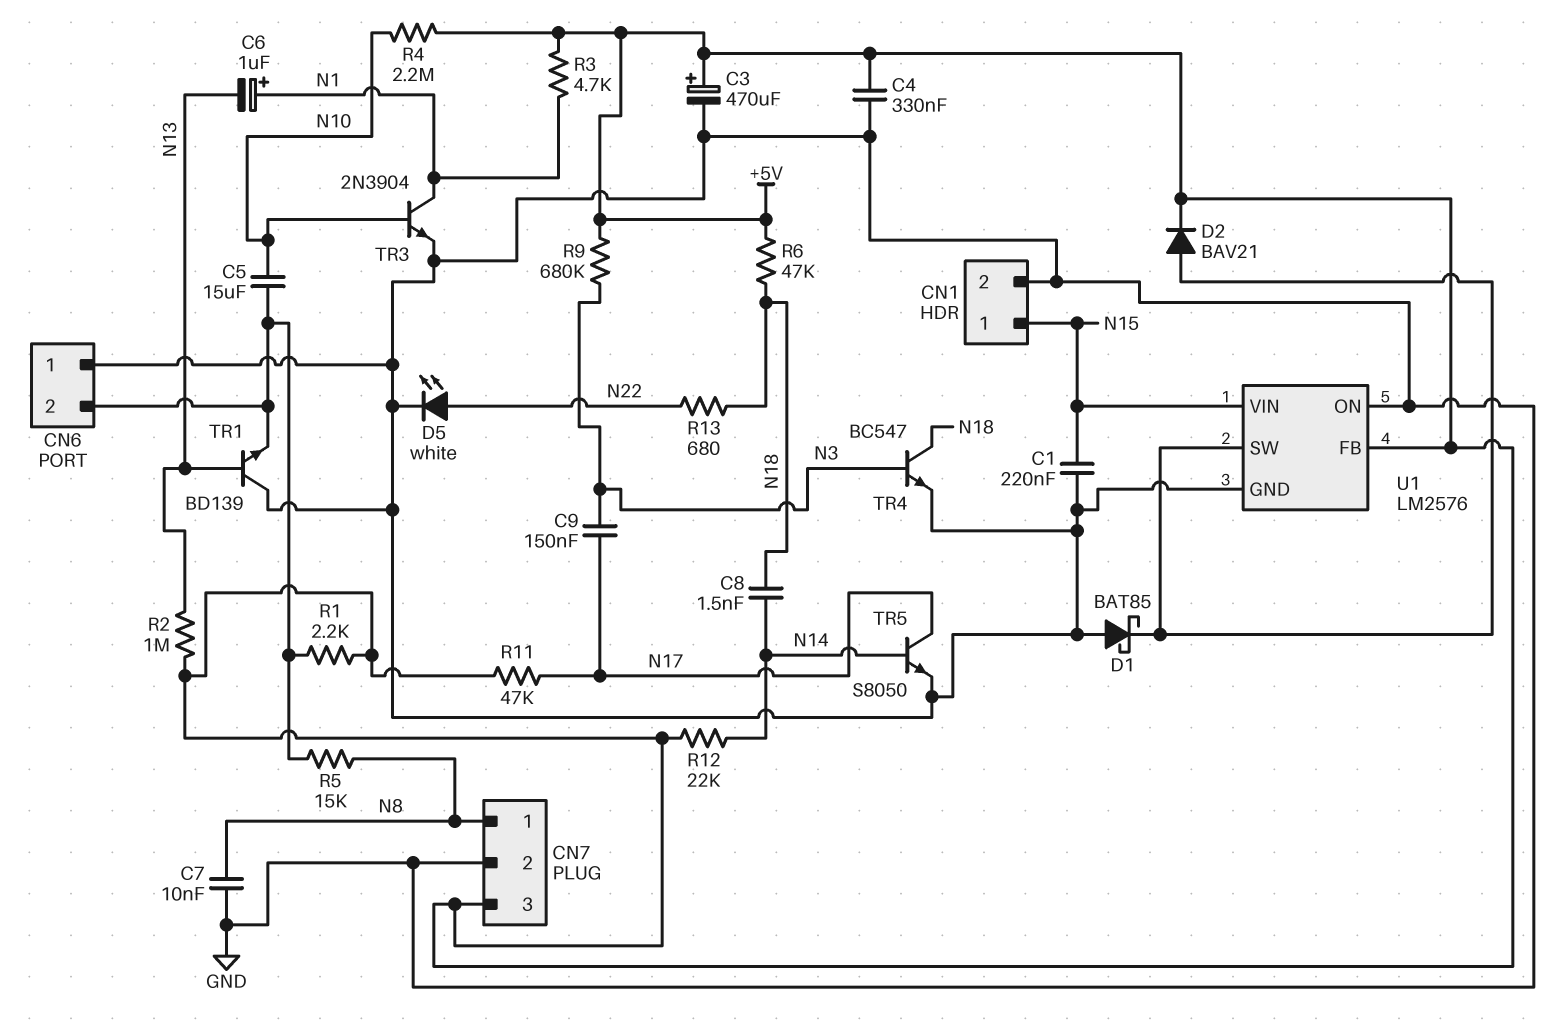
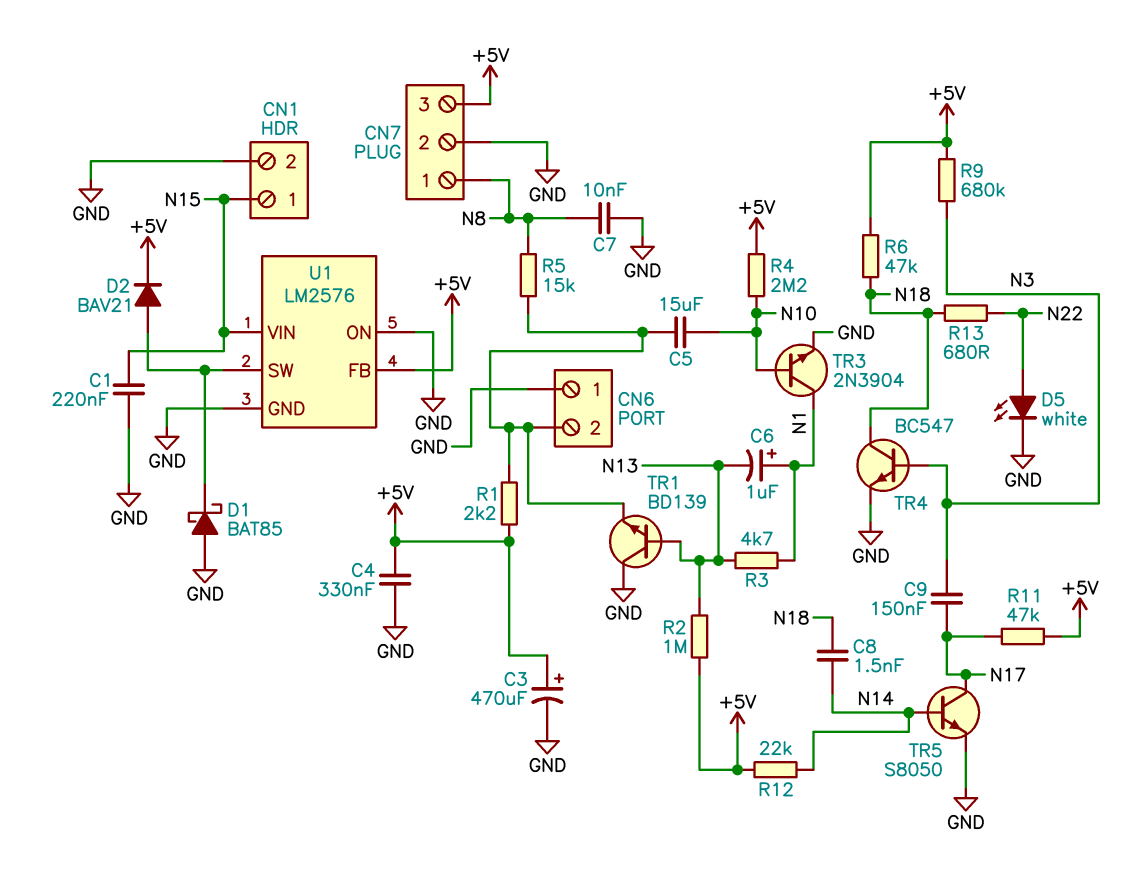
R3: 4.7k (+5V, N1) -> 4.7k (N1, N13)

